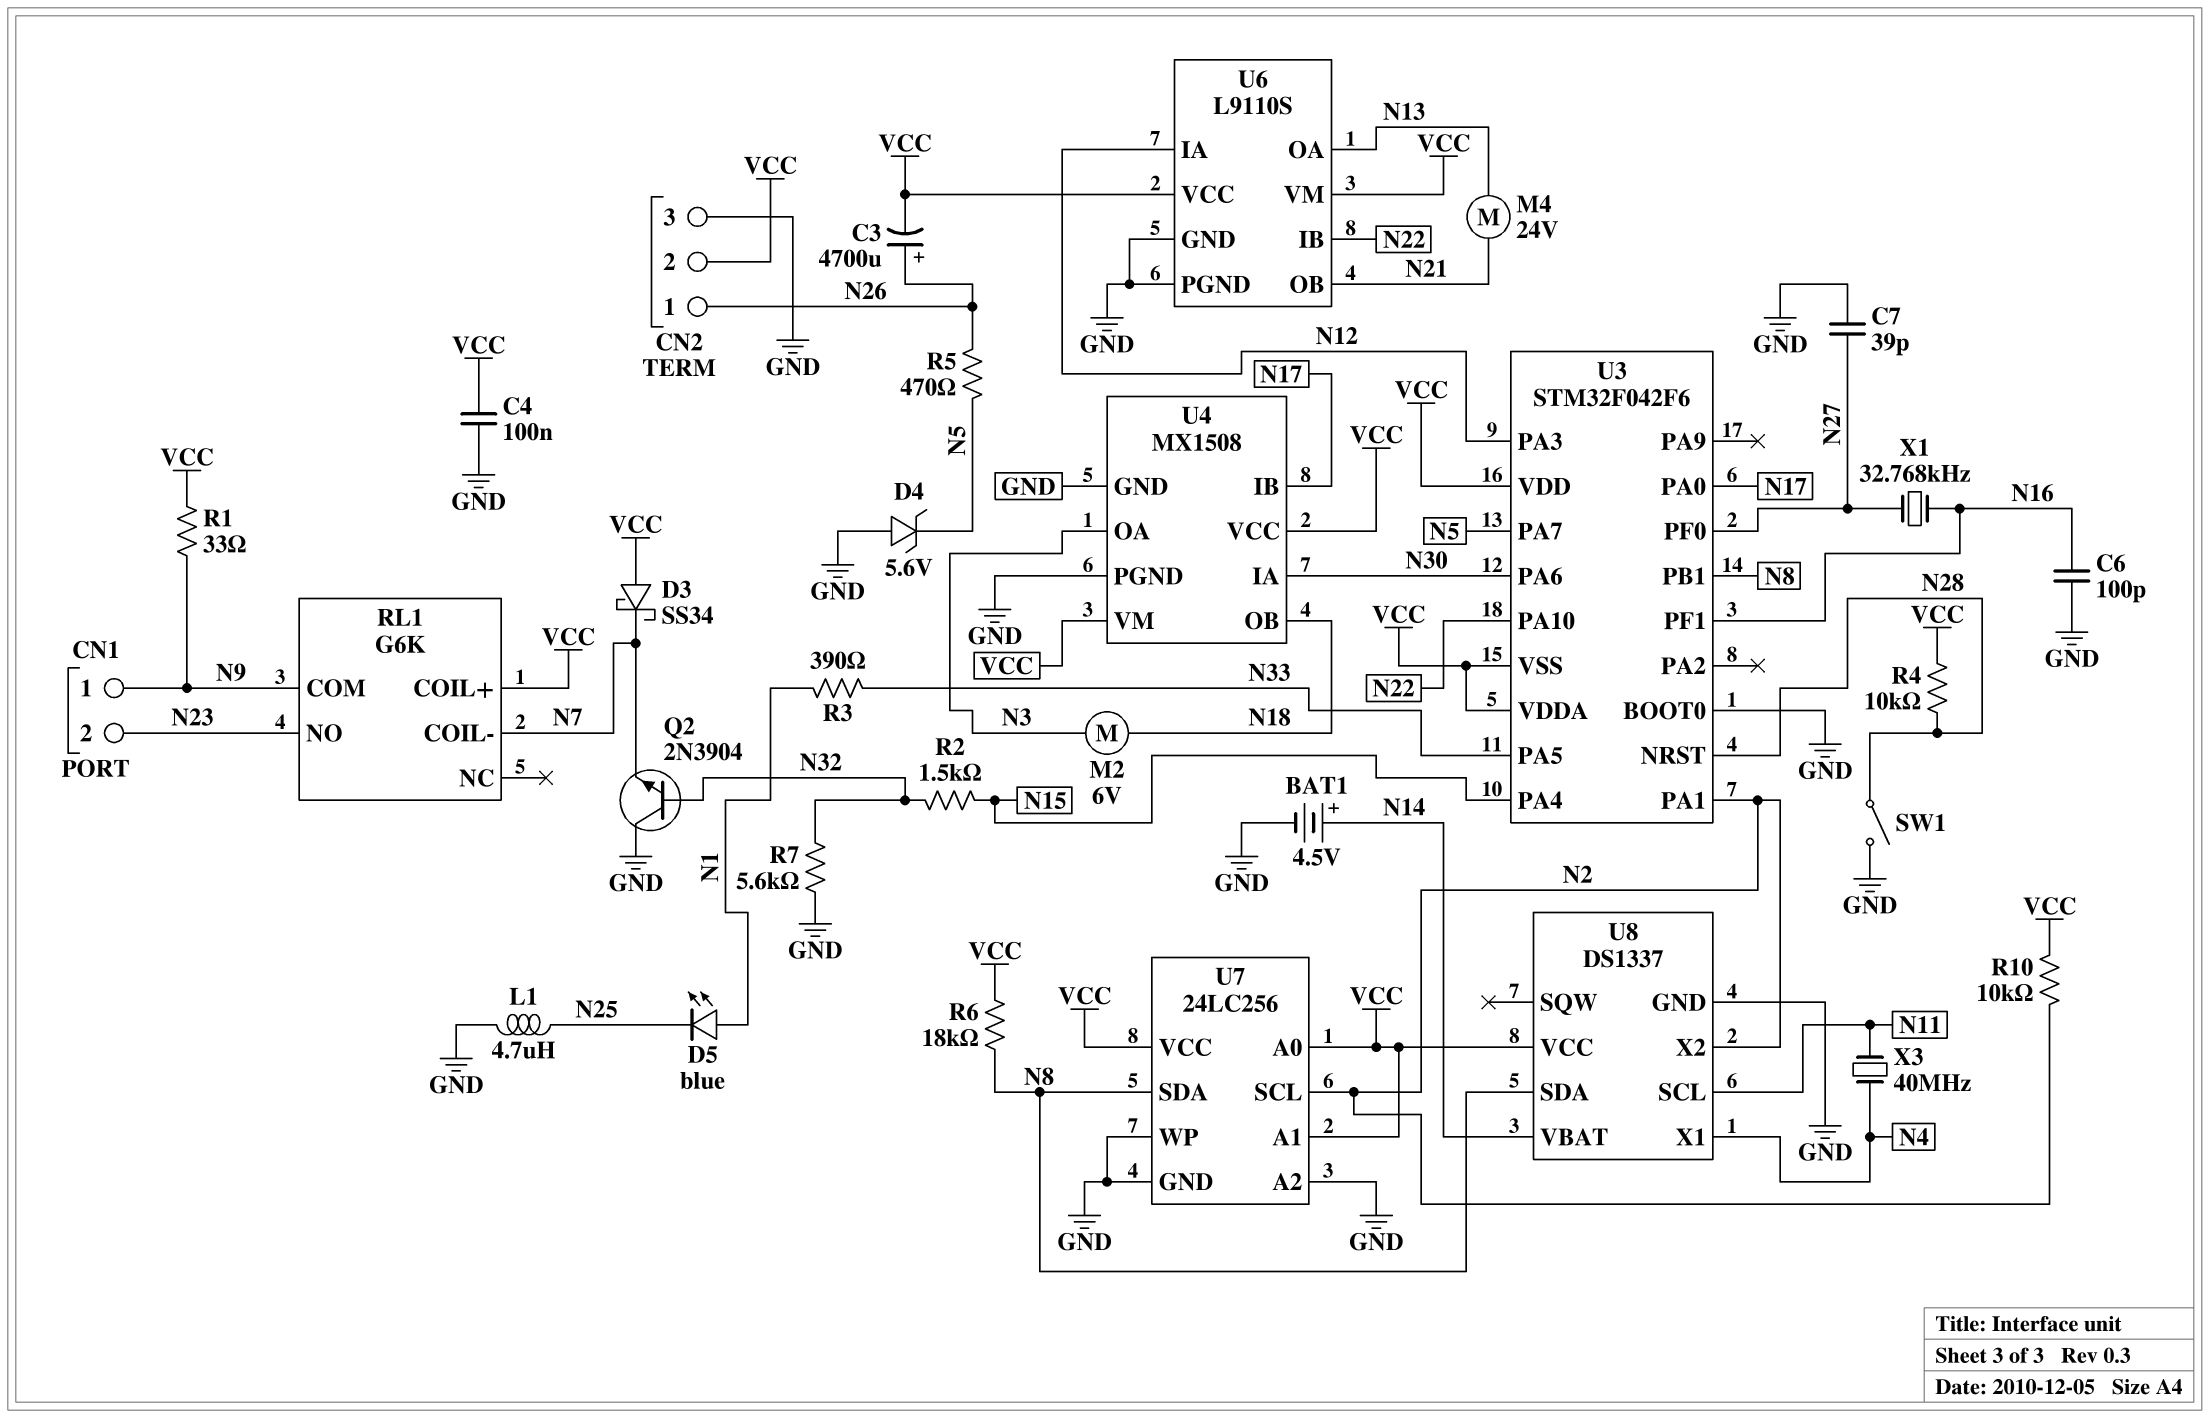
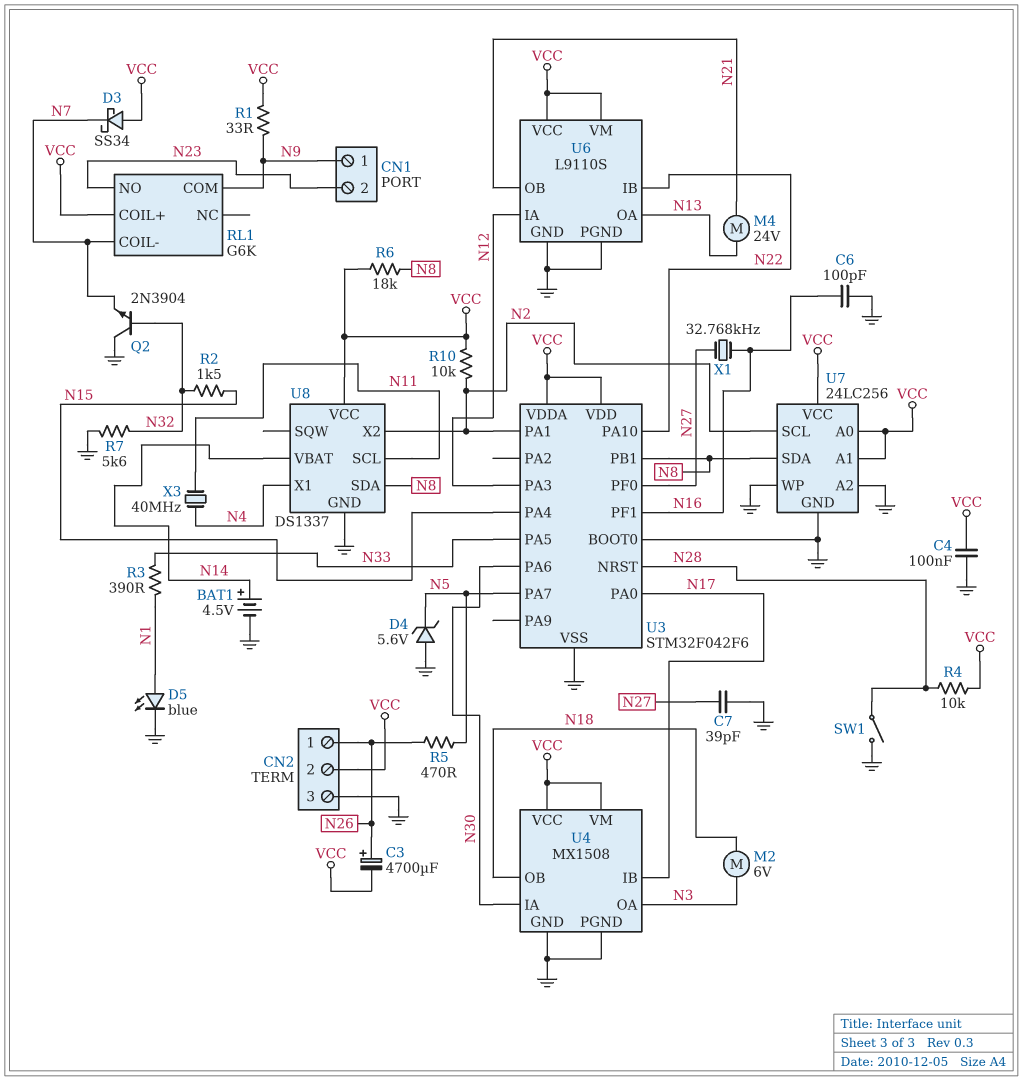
D5: LED blue (A N1, K N25) -> LED blue (A N1, K GND)
L1: 4.7uH (GND, N25) -> none
U3 pin VSS: VCC -> GND

